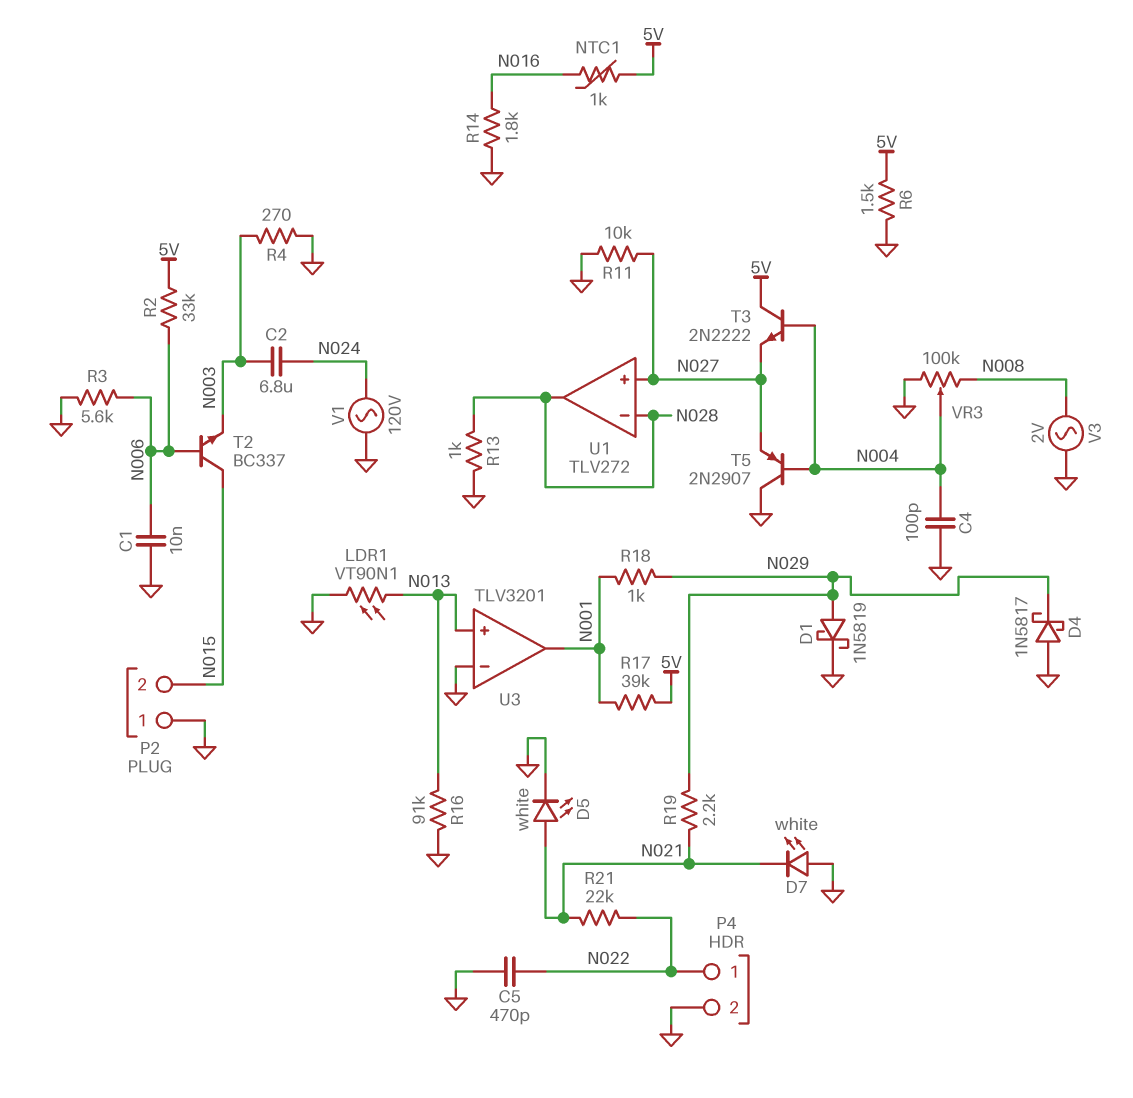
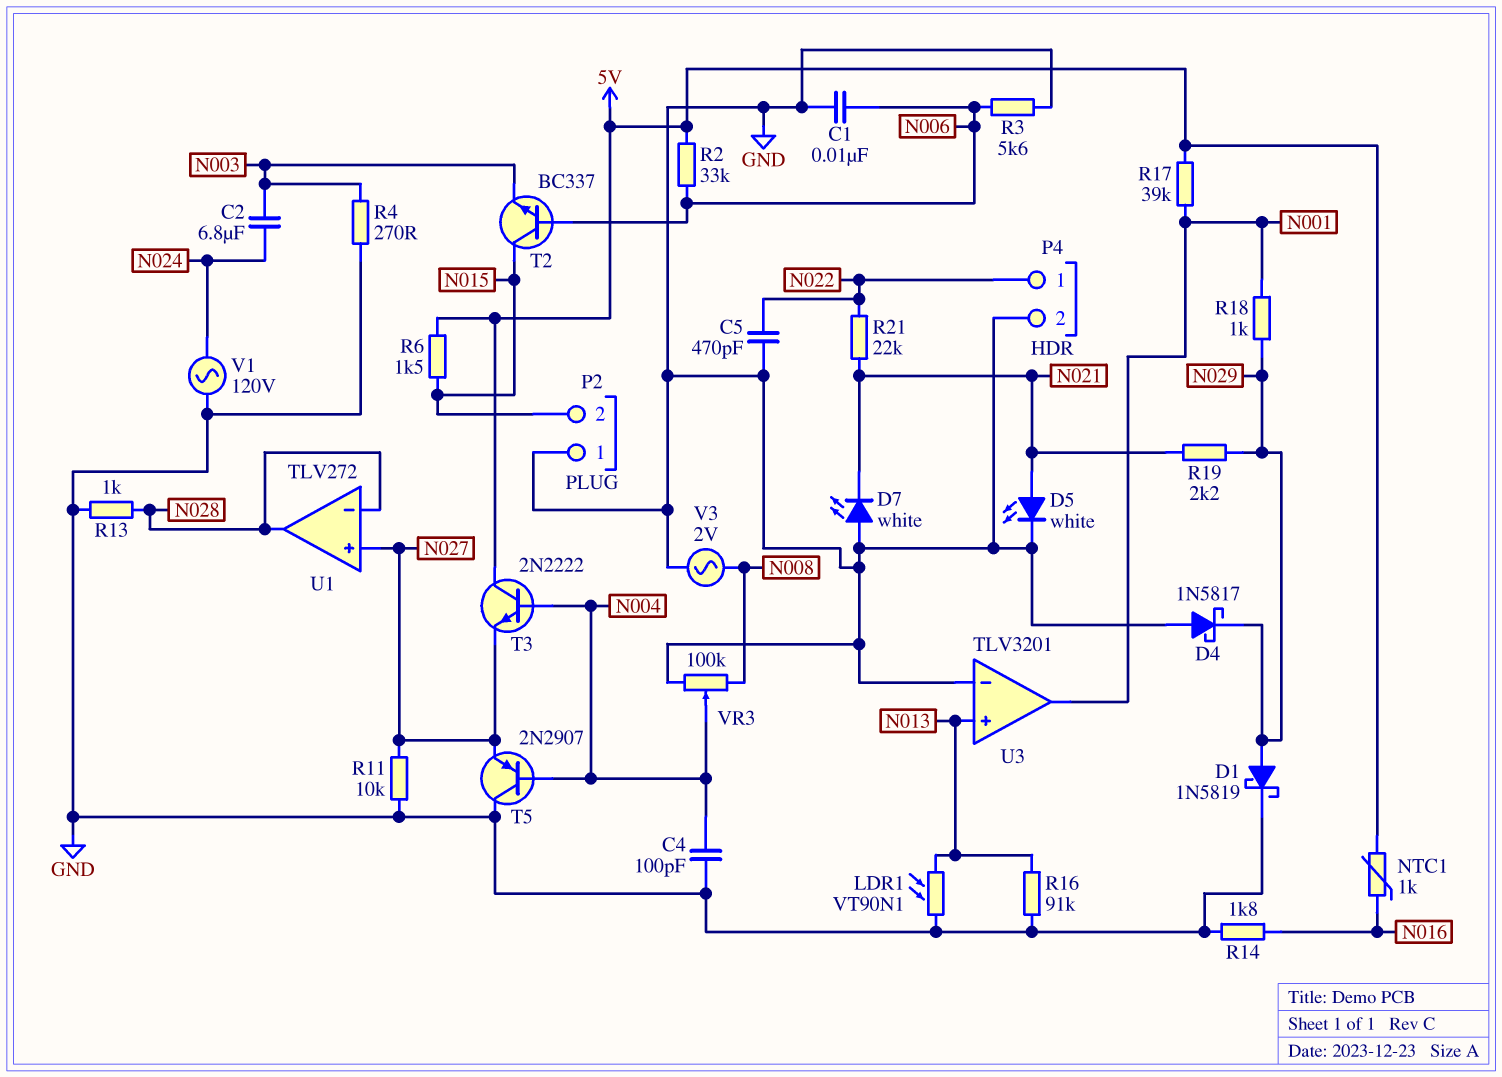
R6: 1.5k (5V, GND) -> 1.5k (5V, N015)

